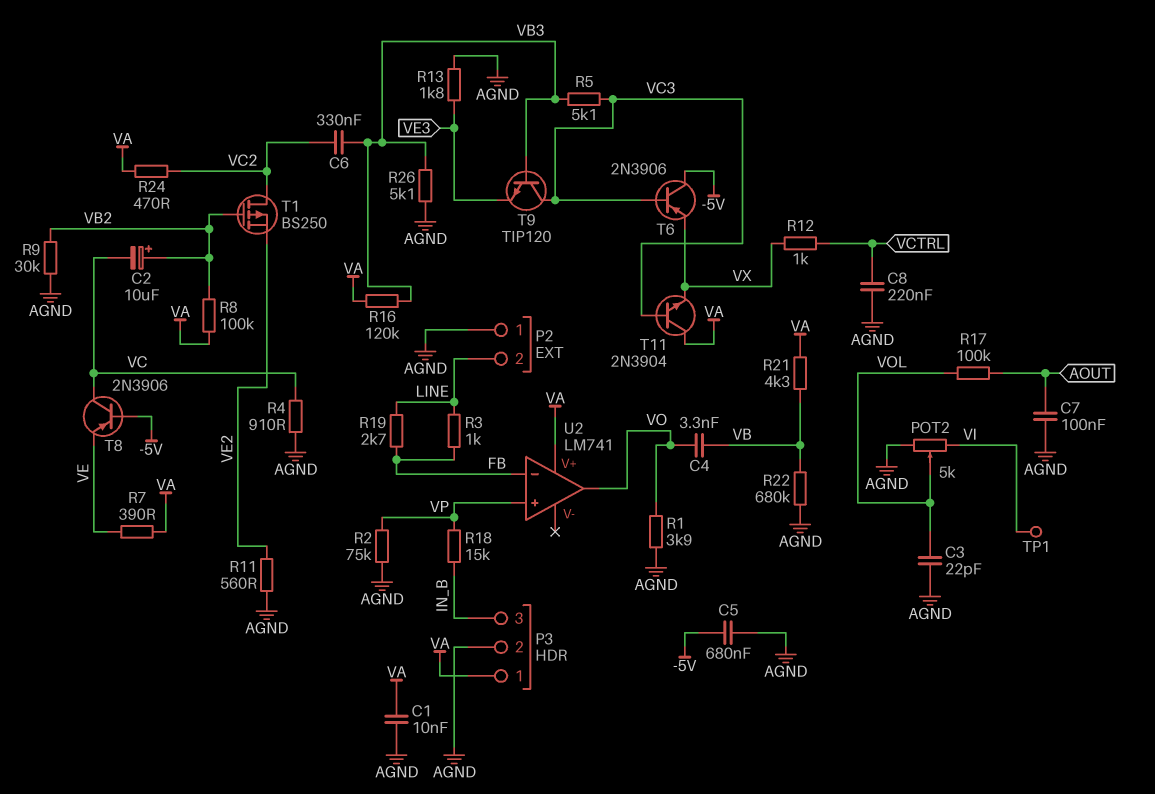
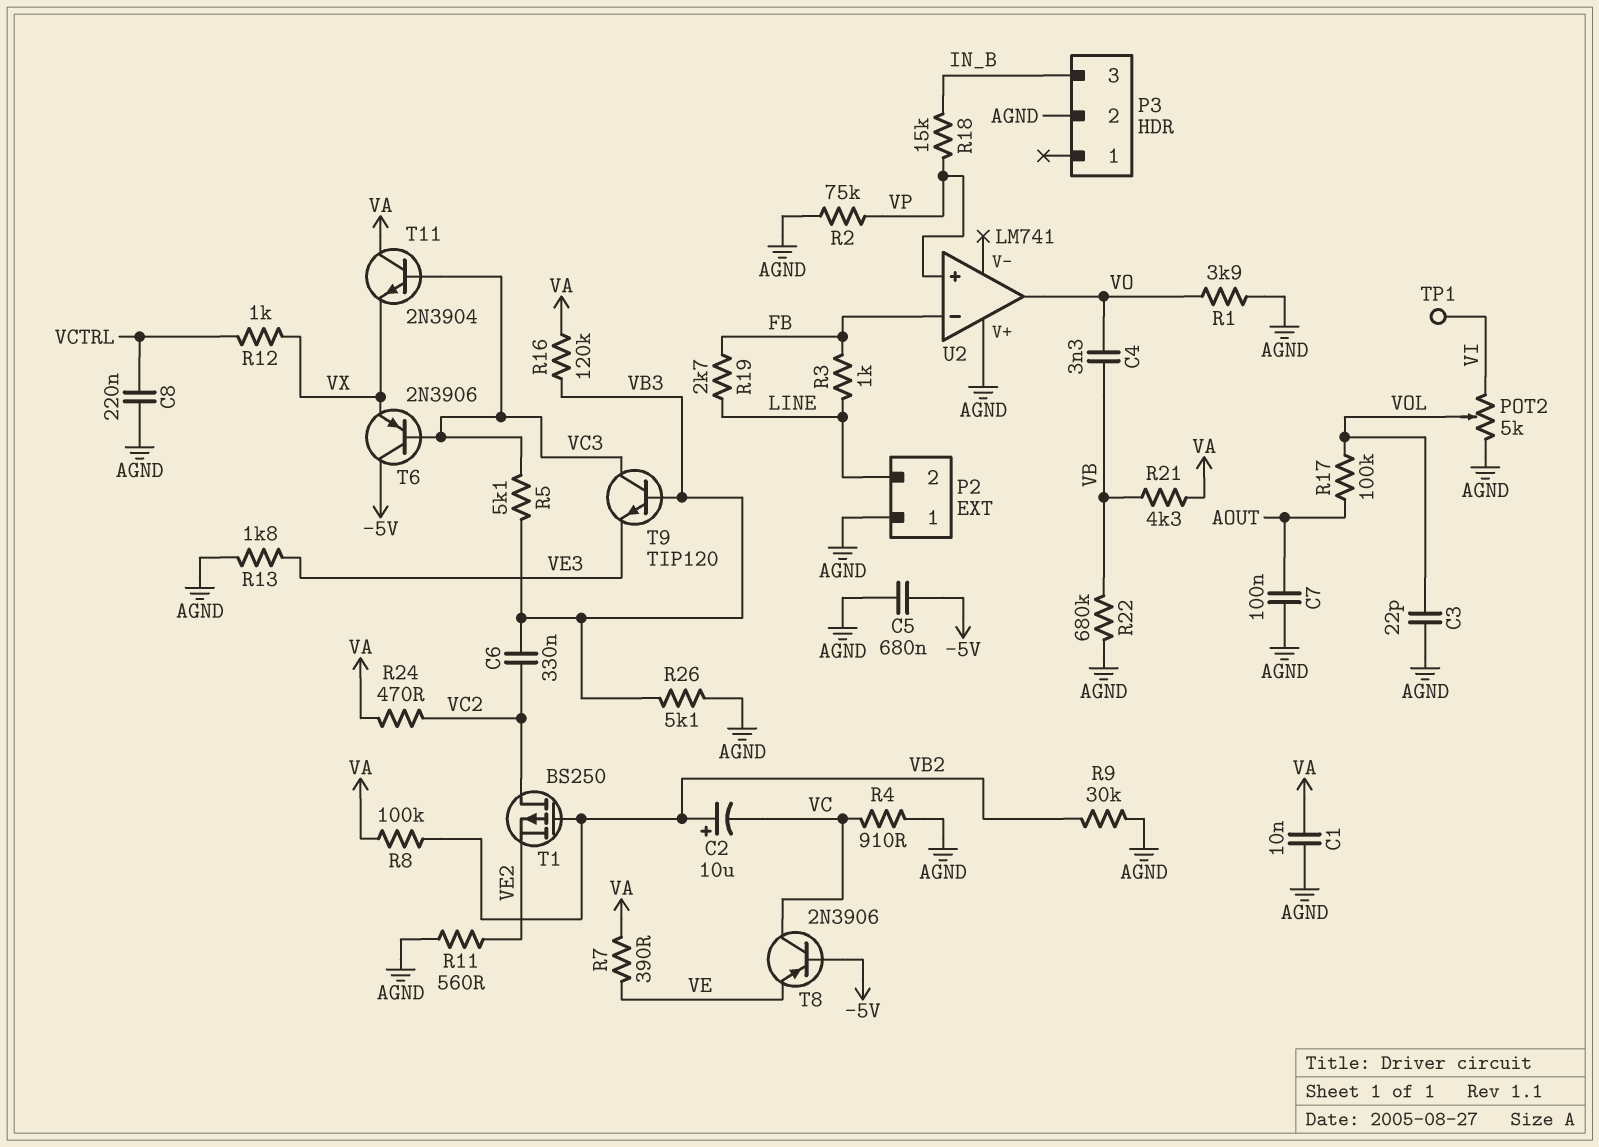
P3 pin 1: VA -> none
U2 pin V+: VA -> AGND

